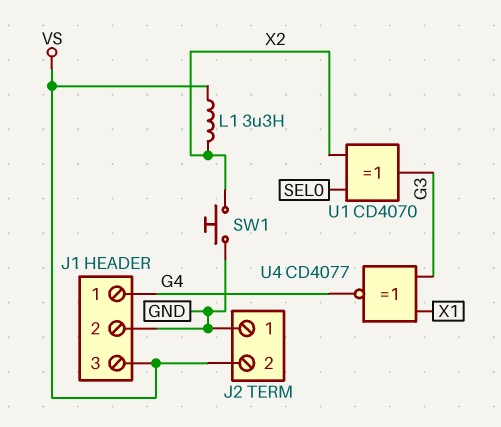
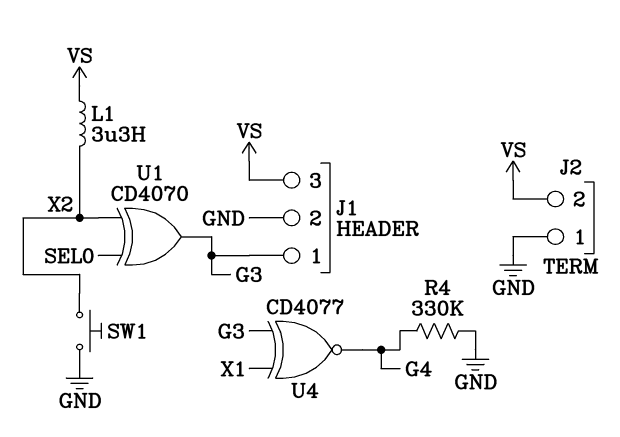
J1 pin 1: G4 -> G3
R4: none -> 330k (G4, GND)

